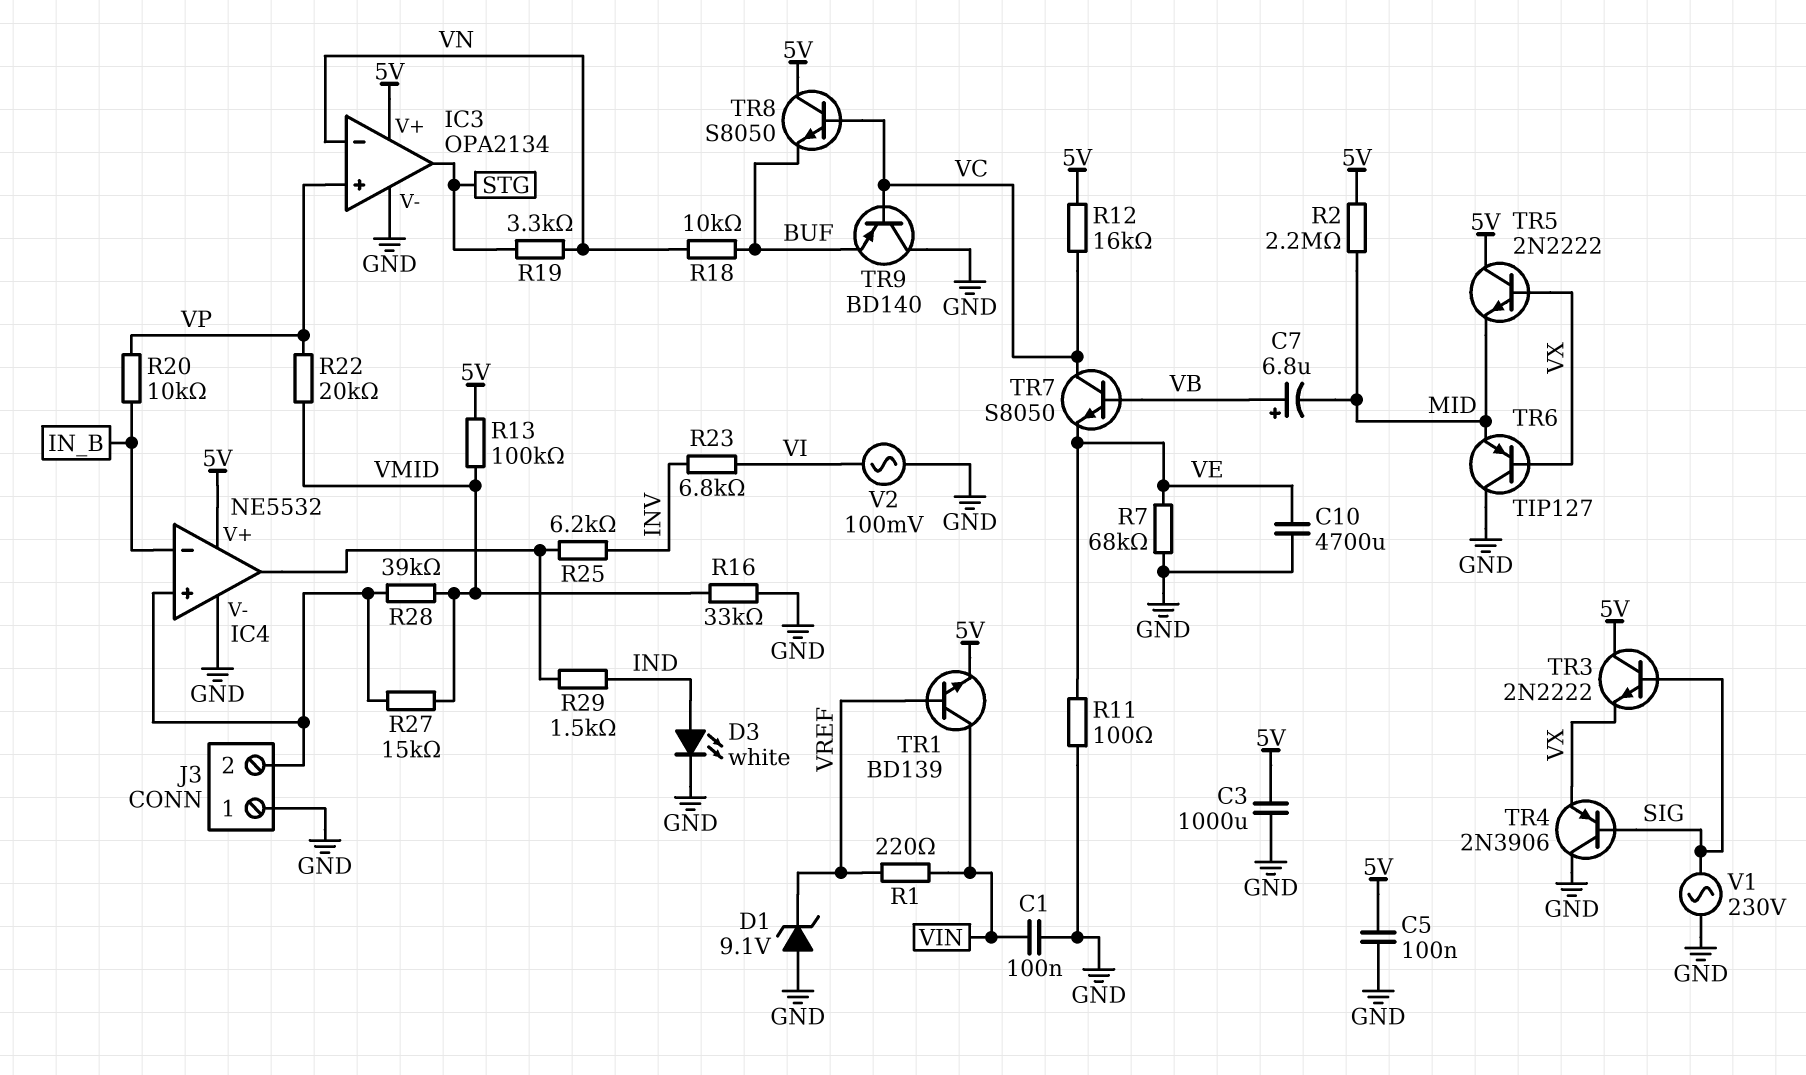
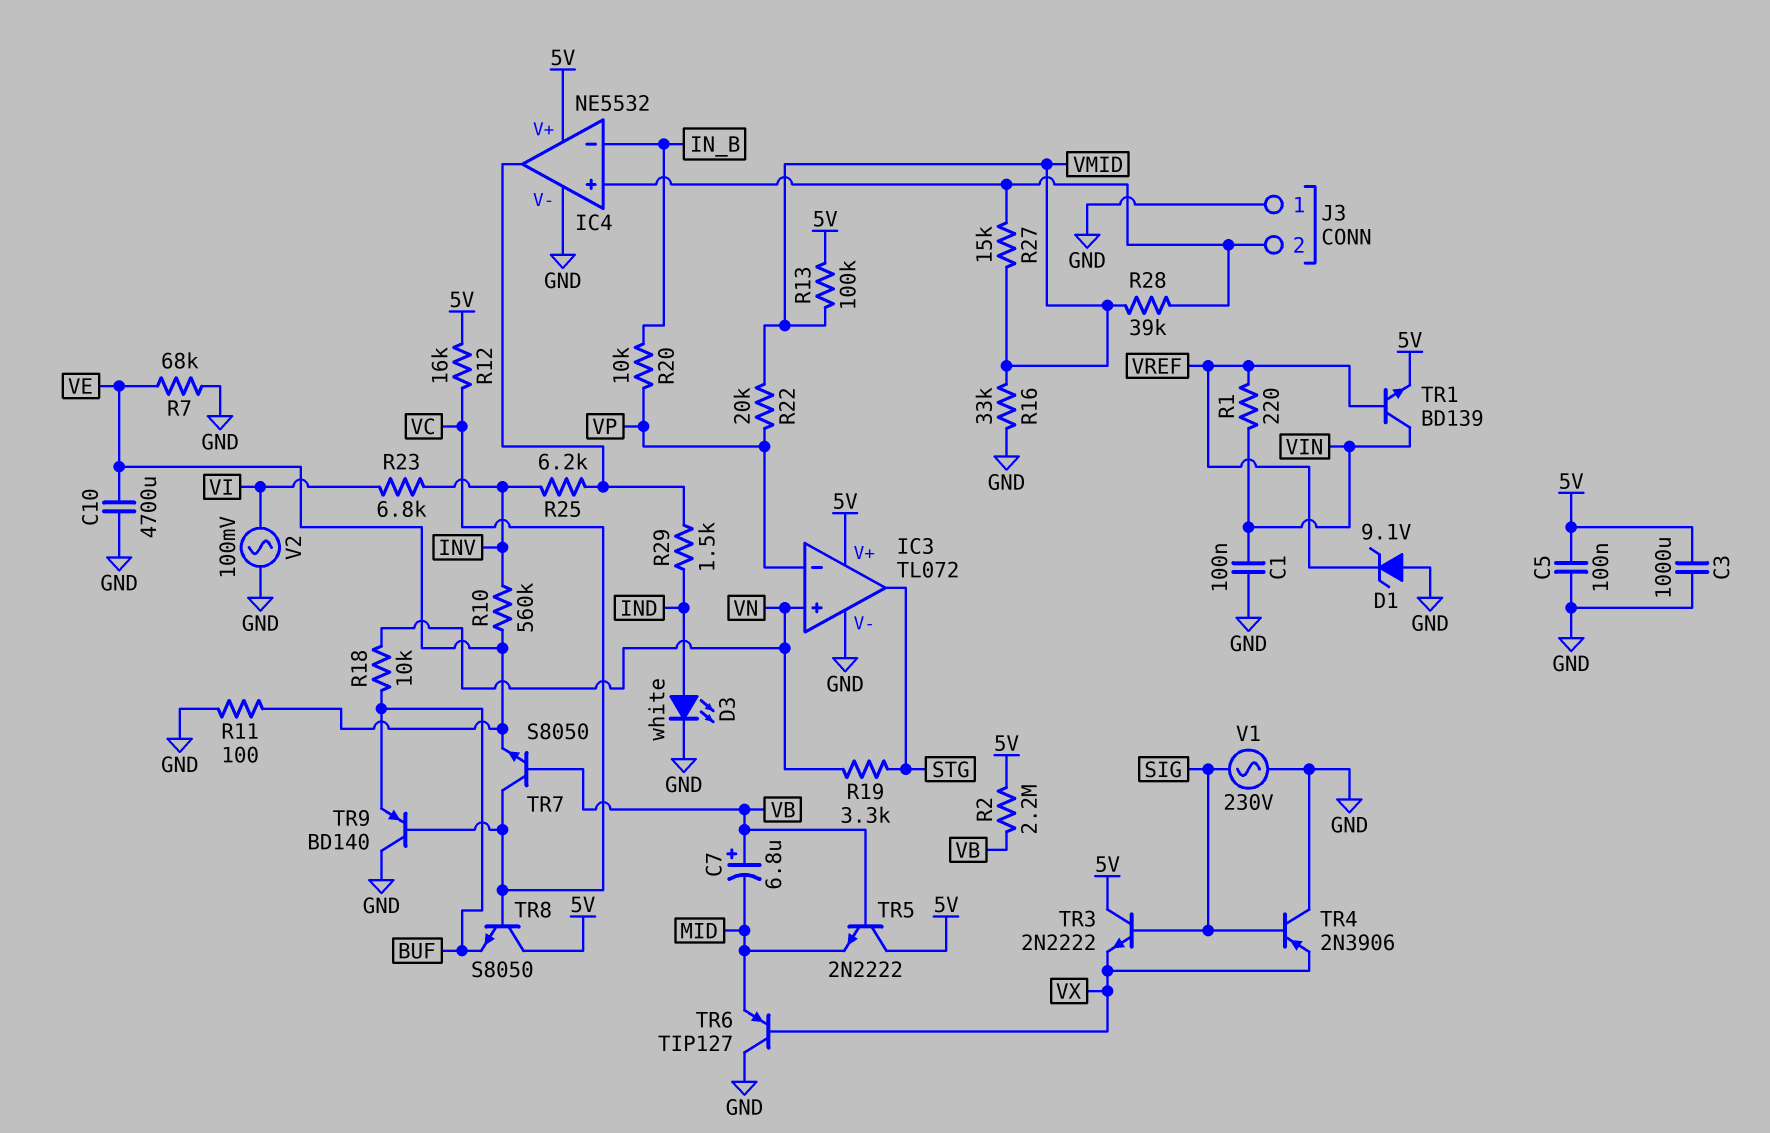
IC3: OPA2134 -> TL072
IC3 pin in+: VP -> VN
IC3 pin in-: VN -> VP
R2: 2.2M (5V, MID) -> 2.2M (5V, VB)
R10: none -> 560k (INV, VE)
TR5: NPN 2N2222 (B VX, C 5V, E MID) -> NPN 2N2222 (B VB, C 5V, E MID)

